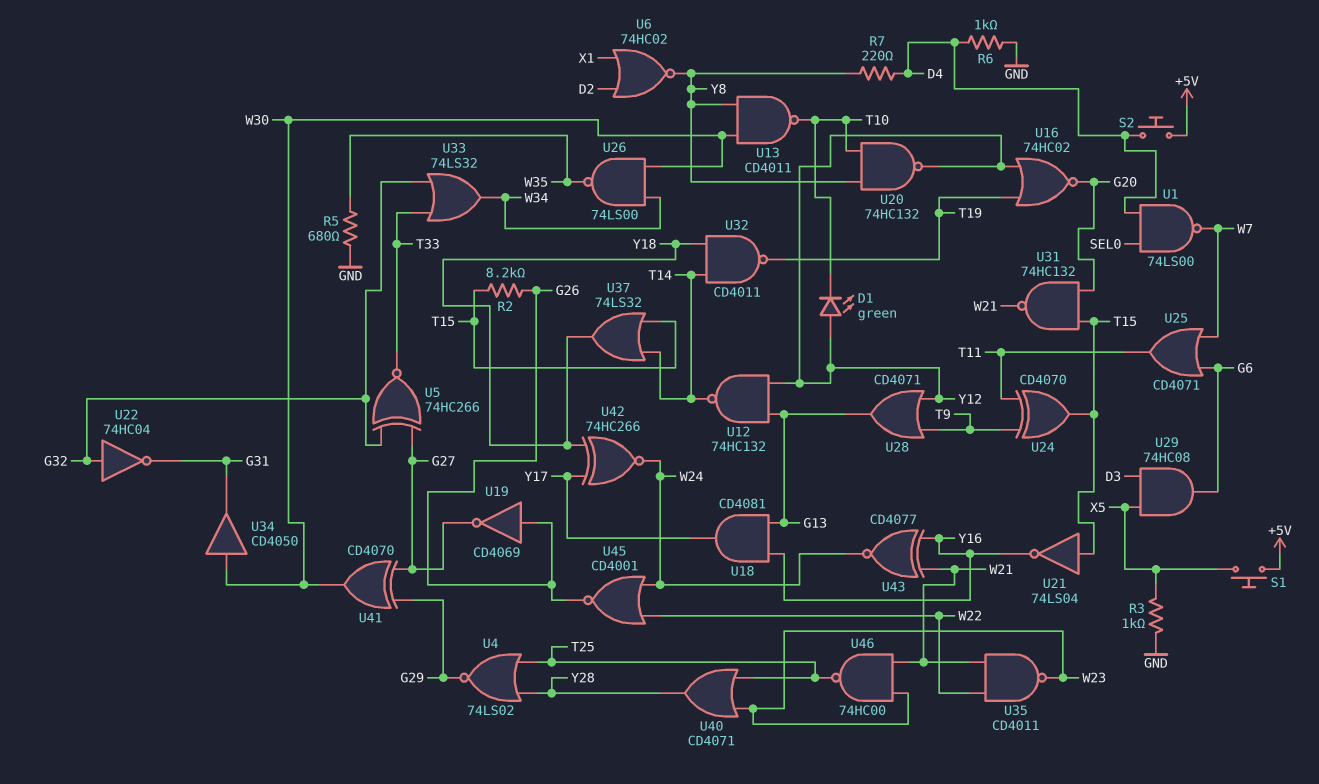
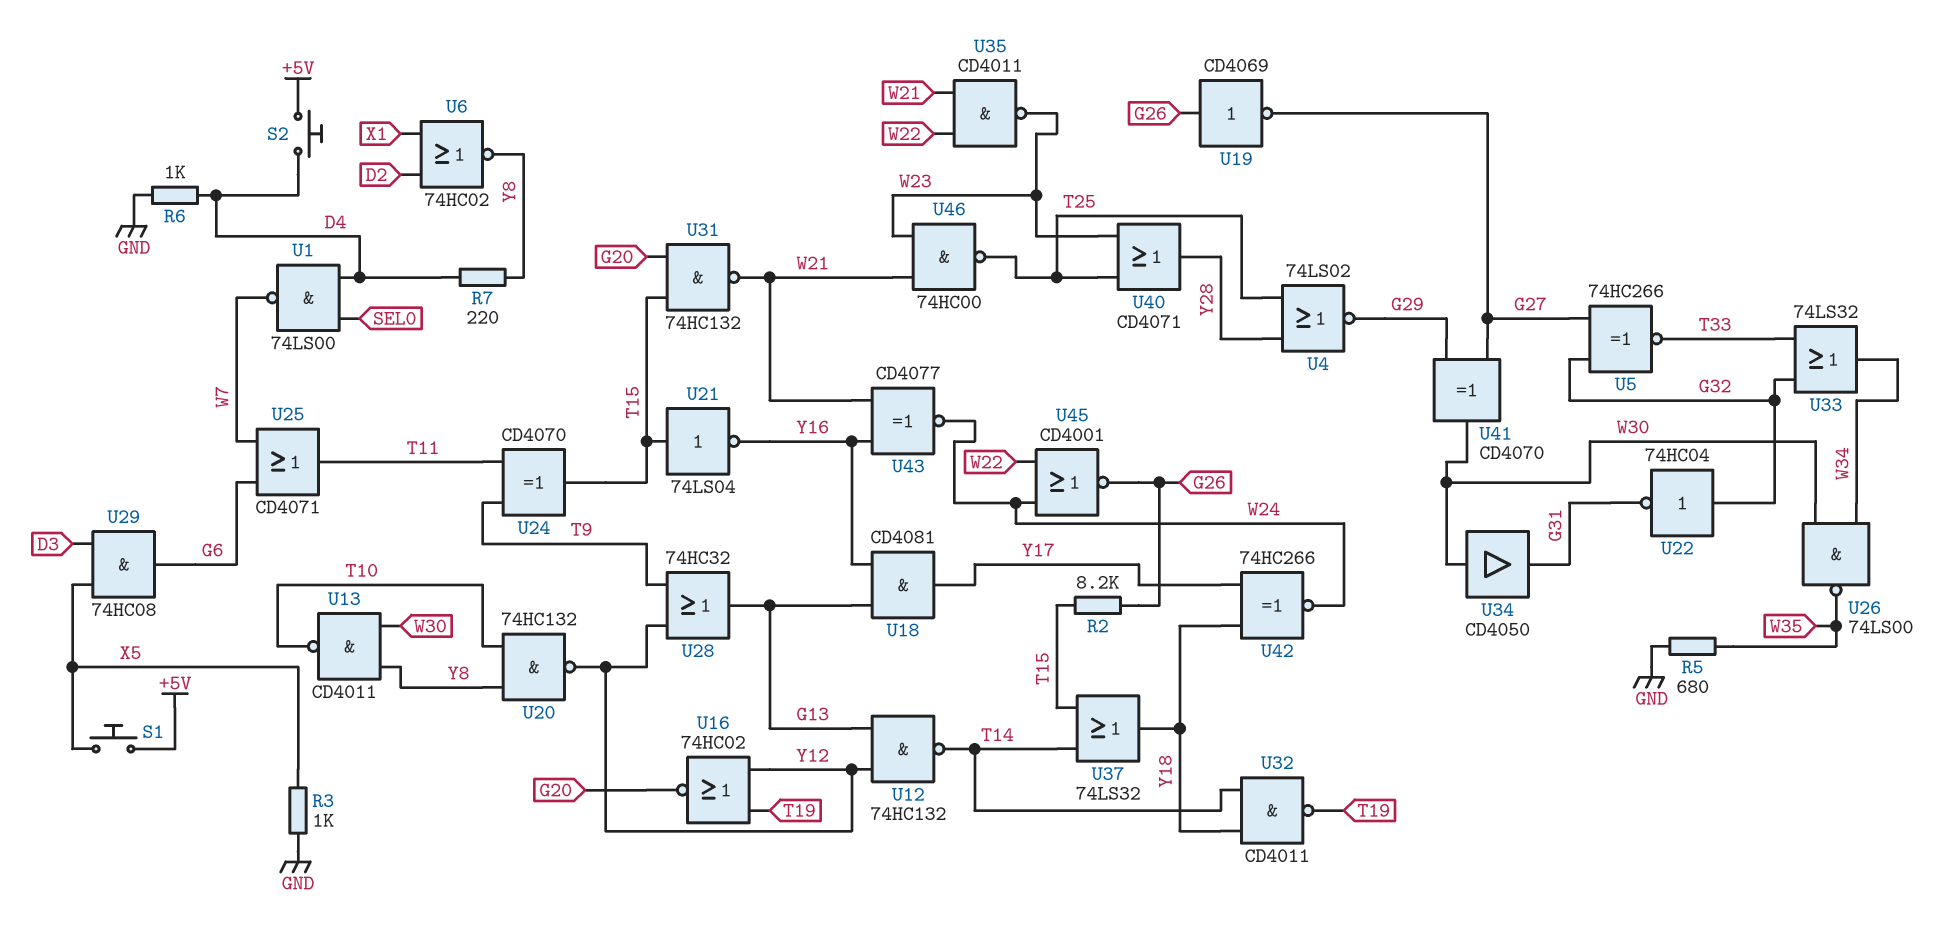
D1: LED green (A Y12, K T10) -> none
U28: OR CD4071 (in T9, in Y12, out G13) -> OR 74HC32 (in T9, in Y12, out G13)

